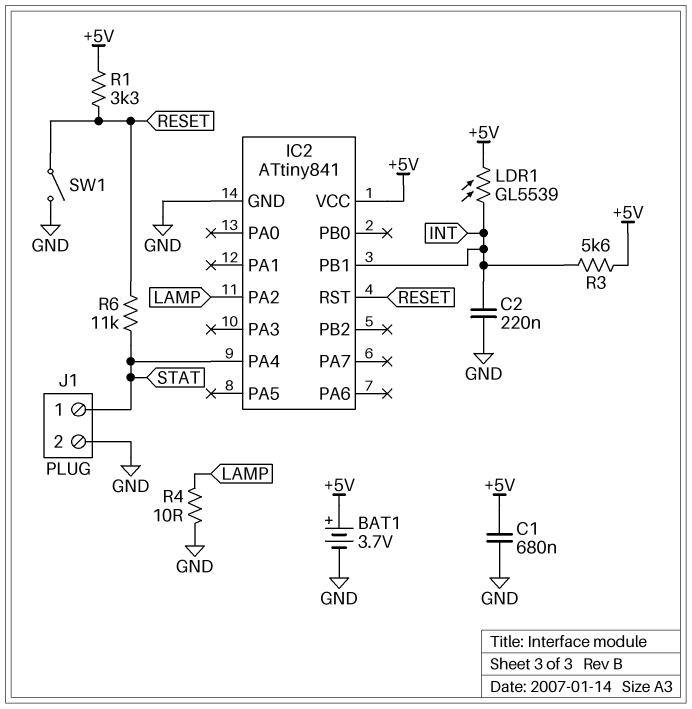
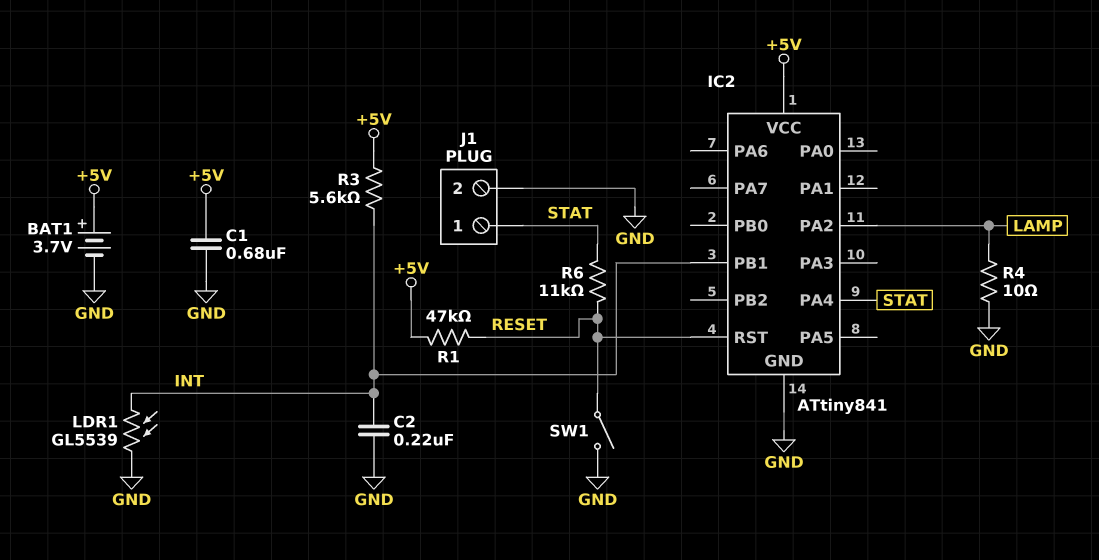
LDR1: GL5539 (+5V, INT) -> GL5539 (GND, INT)
R1: 3.3k (+5V, RESET) -> 47k (+5V, RESET)

